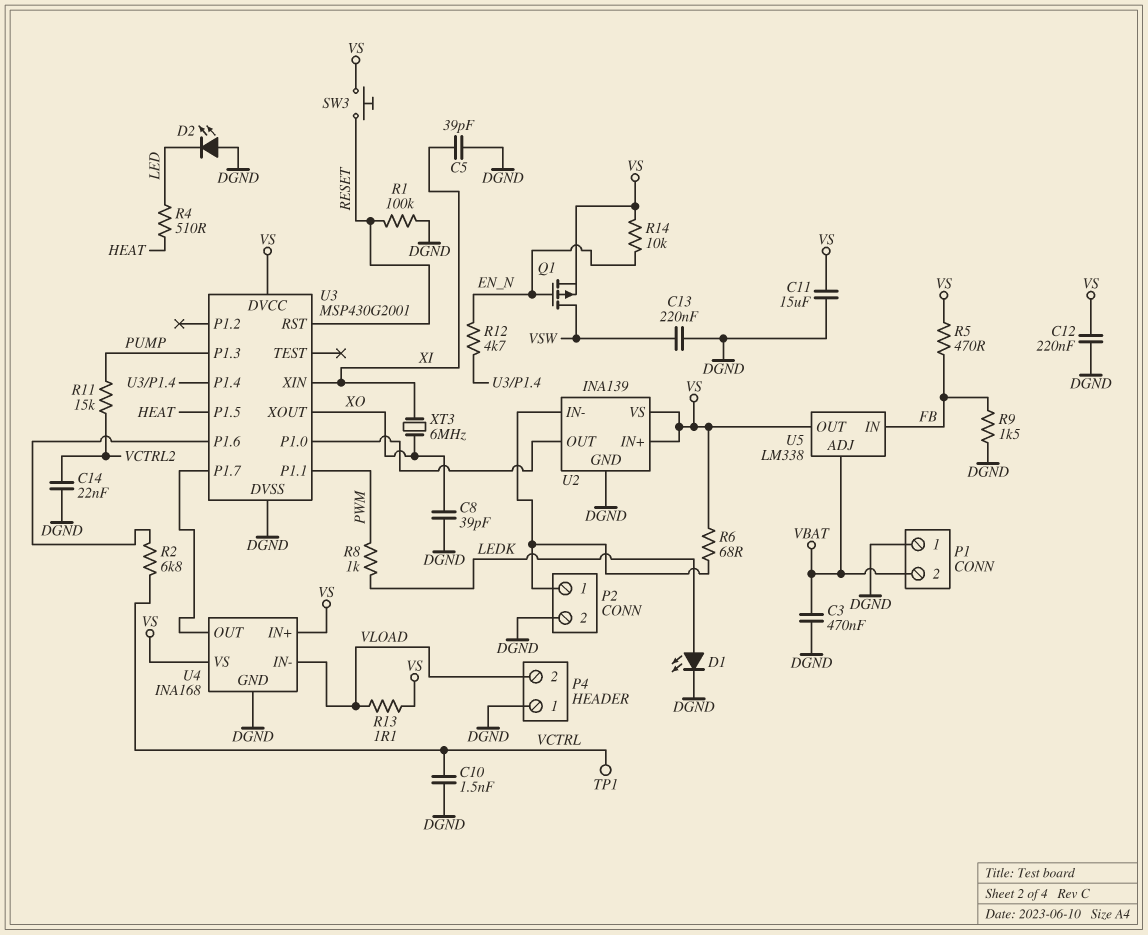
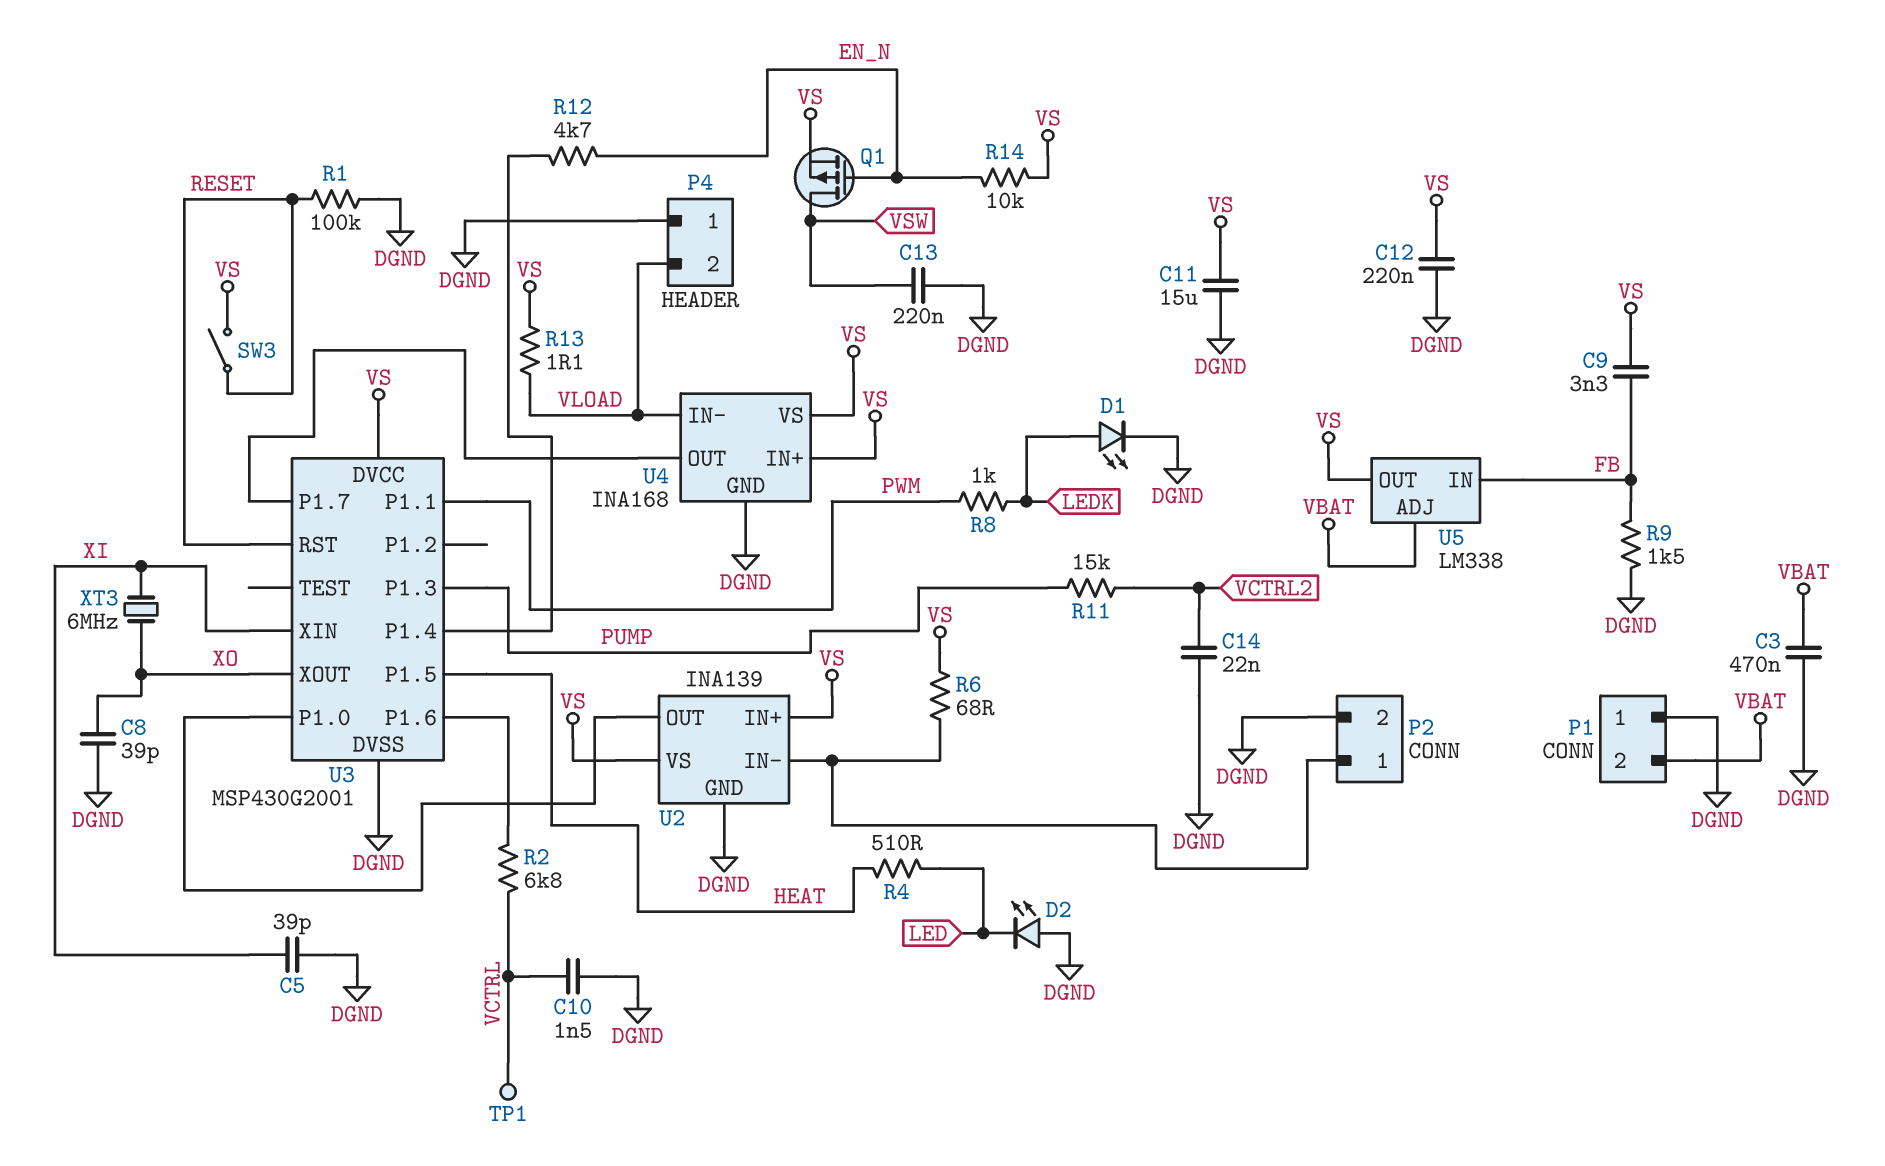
C9: none -> 3.3nF (FB, VS)
R5: 470 (FB, VS) -> none
SW3: button (RESET, VS) -> switch (RESET, VS)

